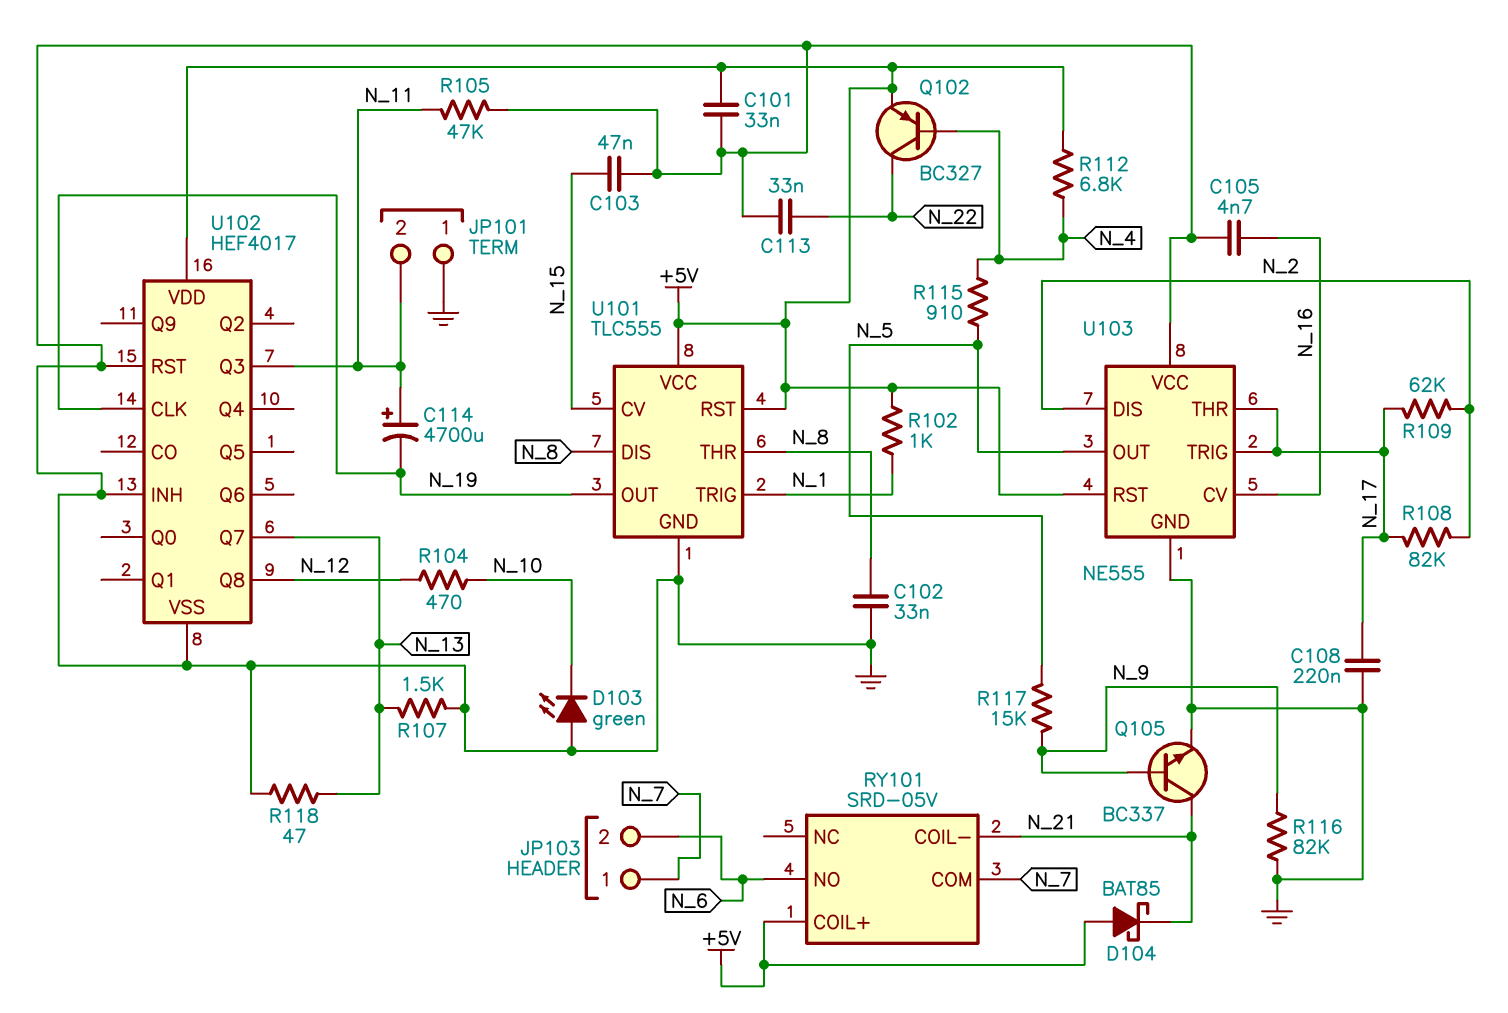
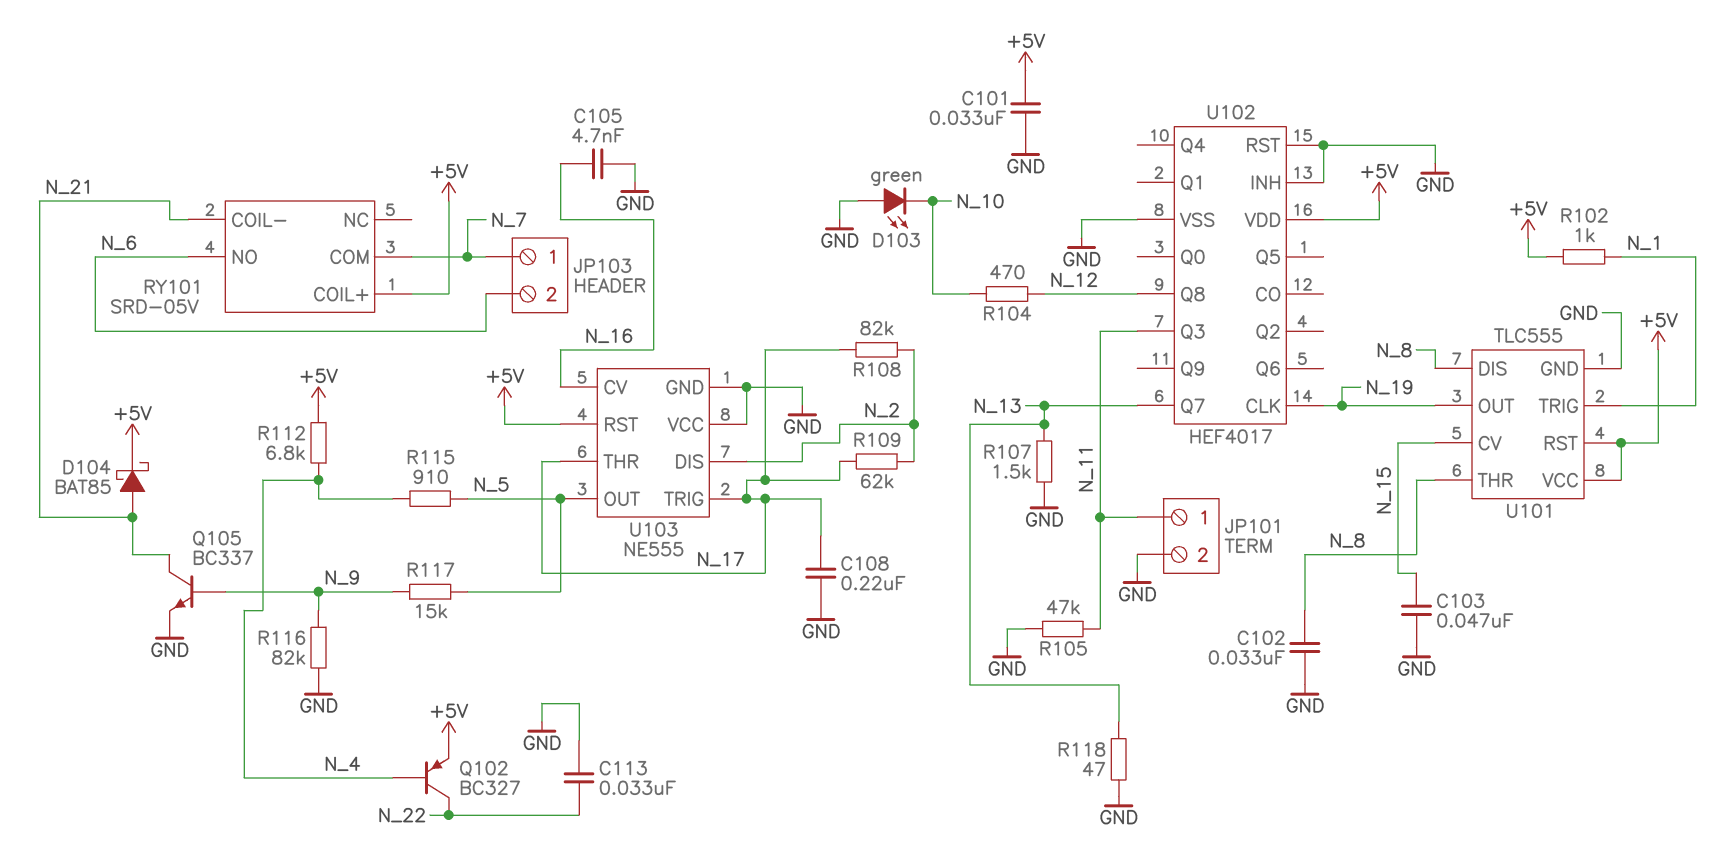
C114: 4700uF (plus N_11, minus N_19) -> none
D104: schottky BAT85 (A +5V, K N_21) -> schottky BAT85 (A N_21, K +5V)
JP101 pin 1: GND -> N_11
JP101 pin 2: N_11 -> GND

